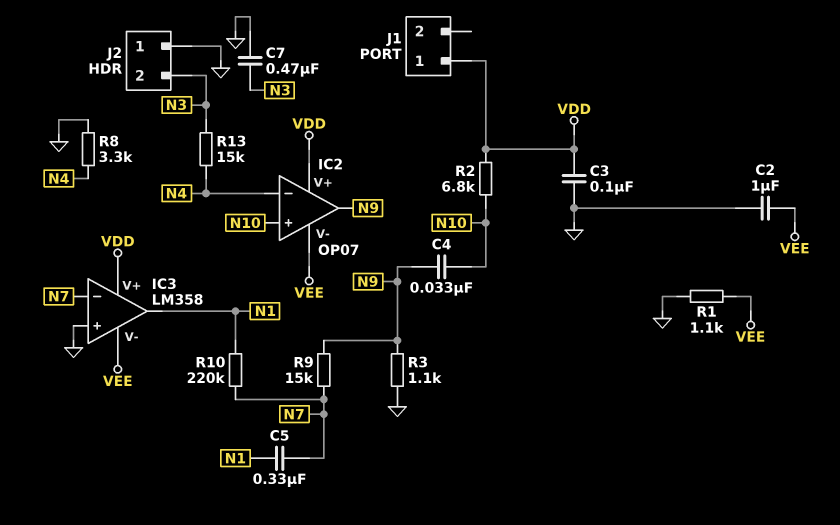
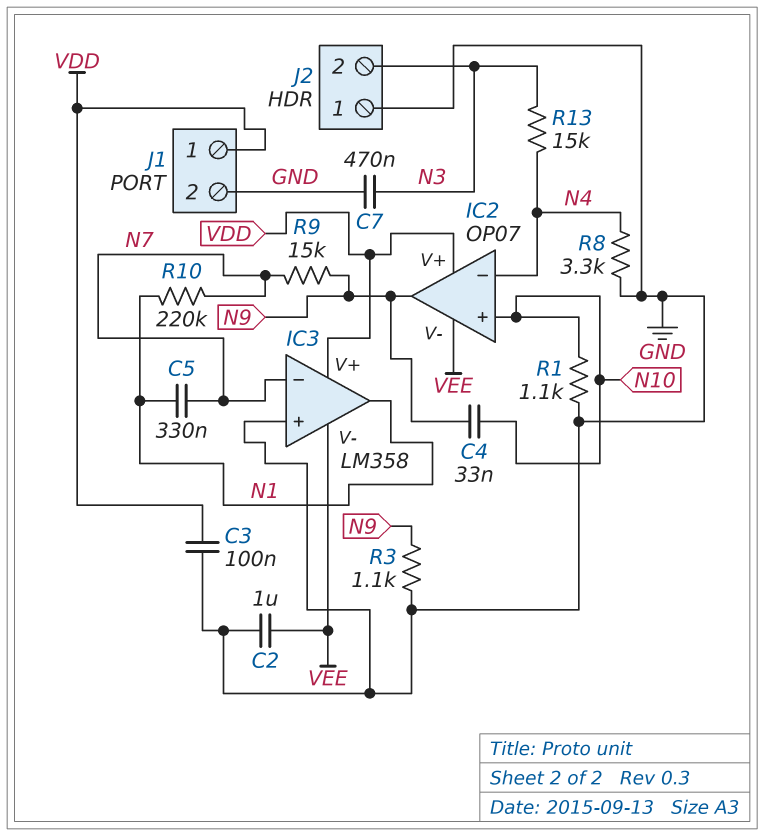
J1 pin 2: none -> GND
R1: 1.1k (GND, VEE) -> 1.1k (GND, N10)
R2: 6.8k (N10, VDD) -> none

